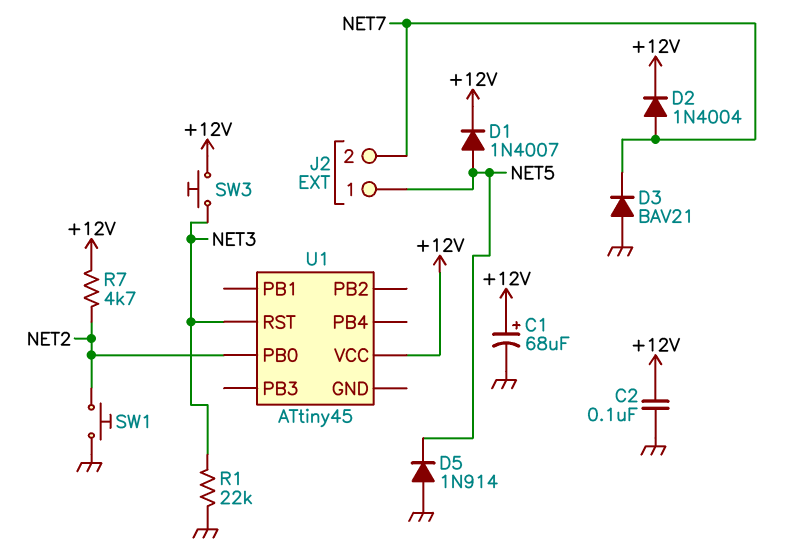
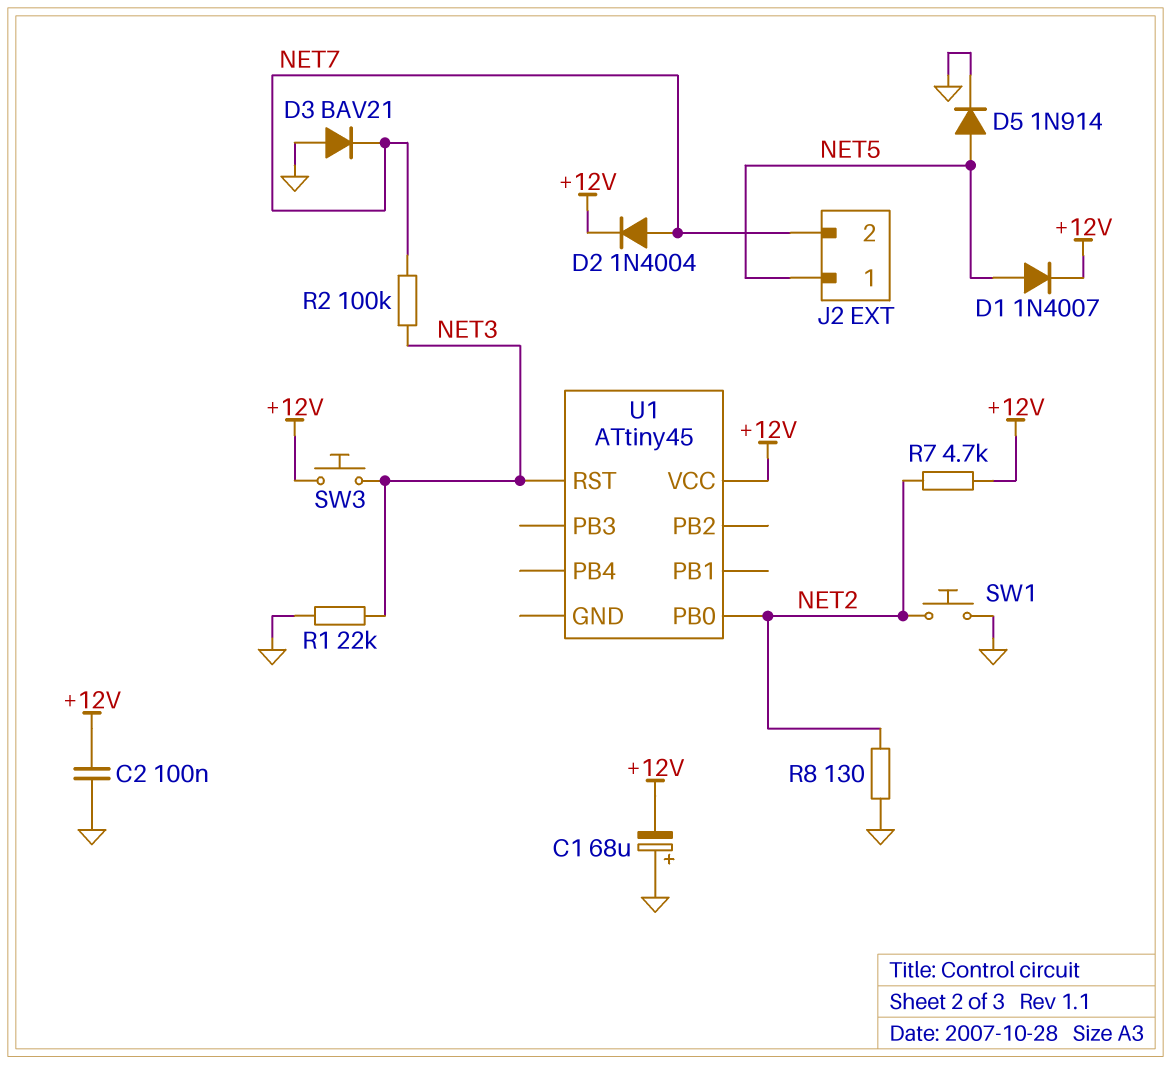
C1: 68uF (plus +12V, minus GND) -> 68uF (plus GND, minus +12V)
D5: diode 1N914 (A GND, K NET5) -> diode 1N914 (A NET5, K GND)
R2: none -> 100k (NET3, NET7)
R8: none -> 130 (GND, NET2)

